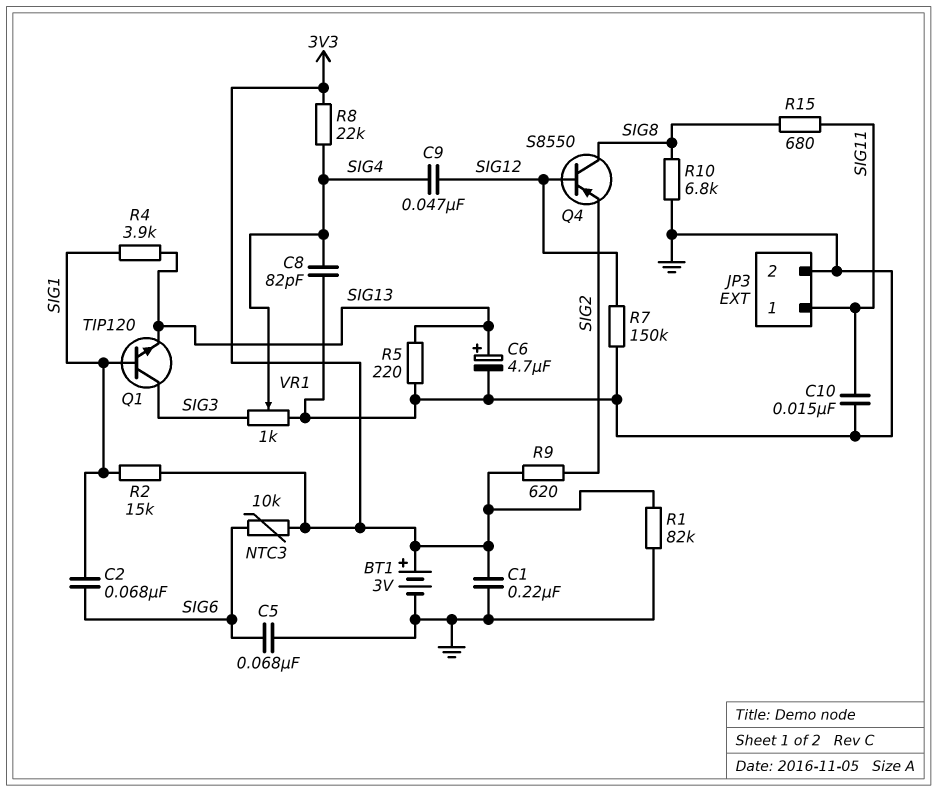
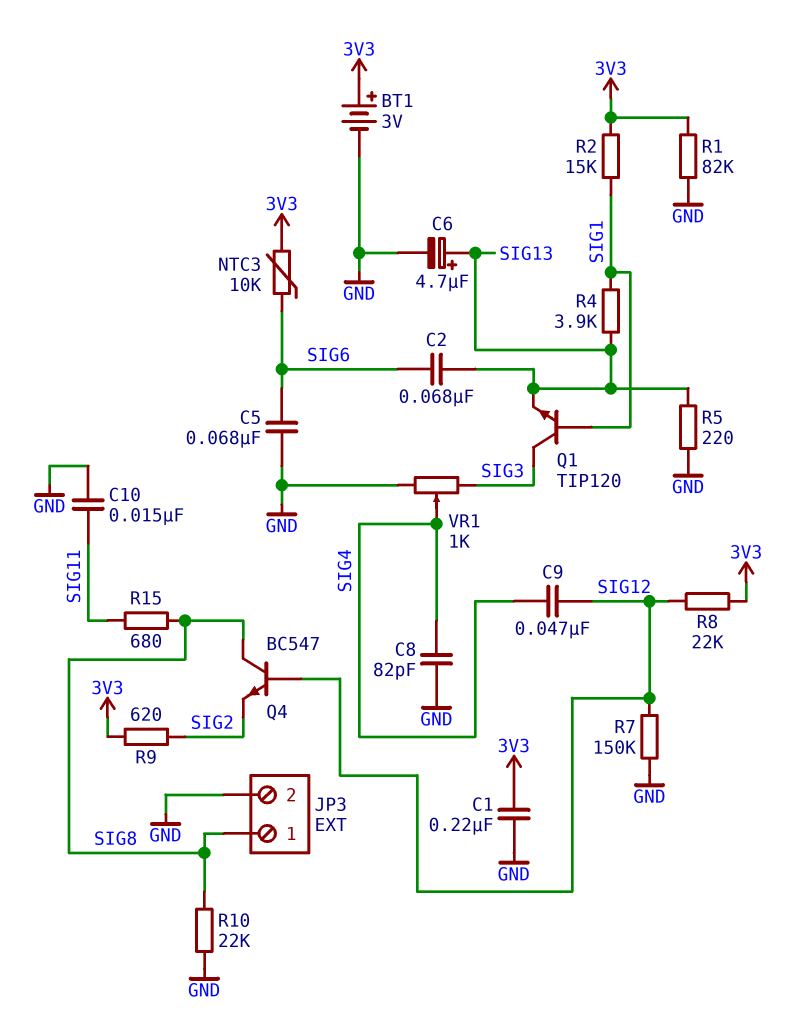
C2: 68nF (SIG1, SIG6) -> 68nF (SIG6, SIG13)
JP3 pin 1: SIG11 -> SIG8
Q4: PNP S8550 (B SIG12, C SIG8, E SIG2) -> NPN BC547 (B SIG12, C SIG8, E SIG2)
R8: 22k (3V3, SIG4) -> 22k (3V3, SIG12)
R10: 6.8k (GND, SIG8) -> 22k (GND, SIG8)

